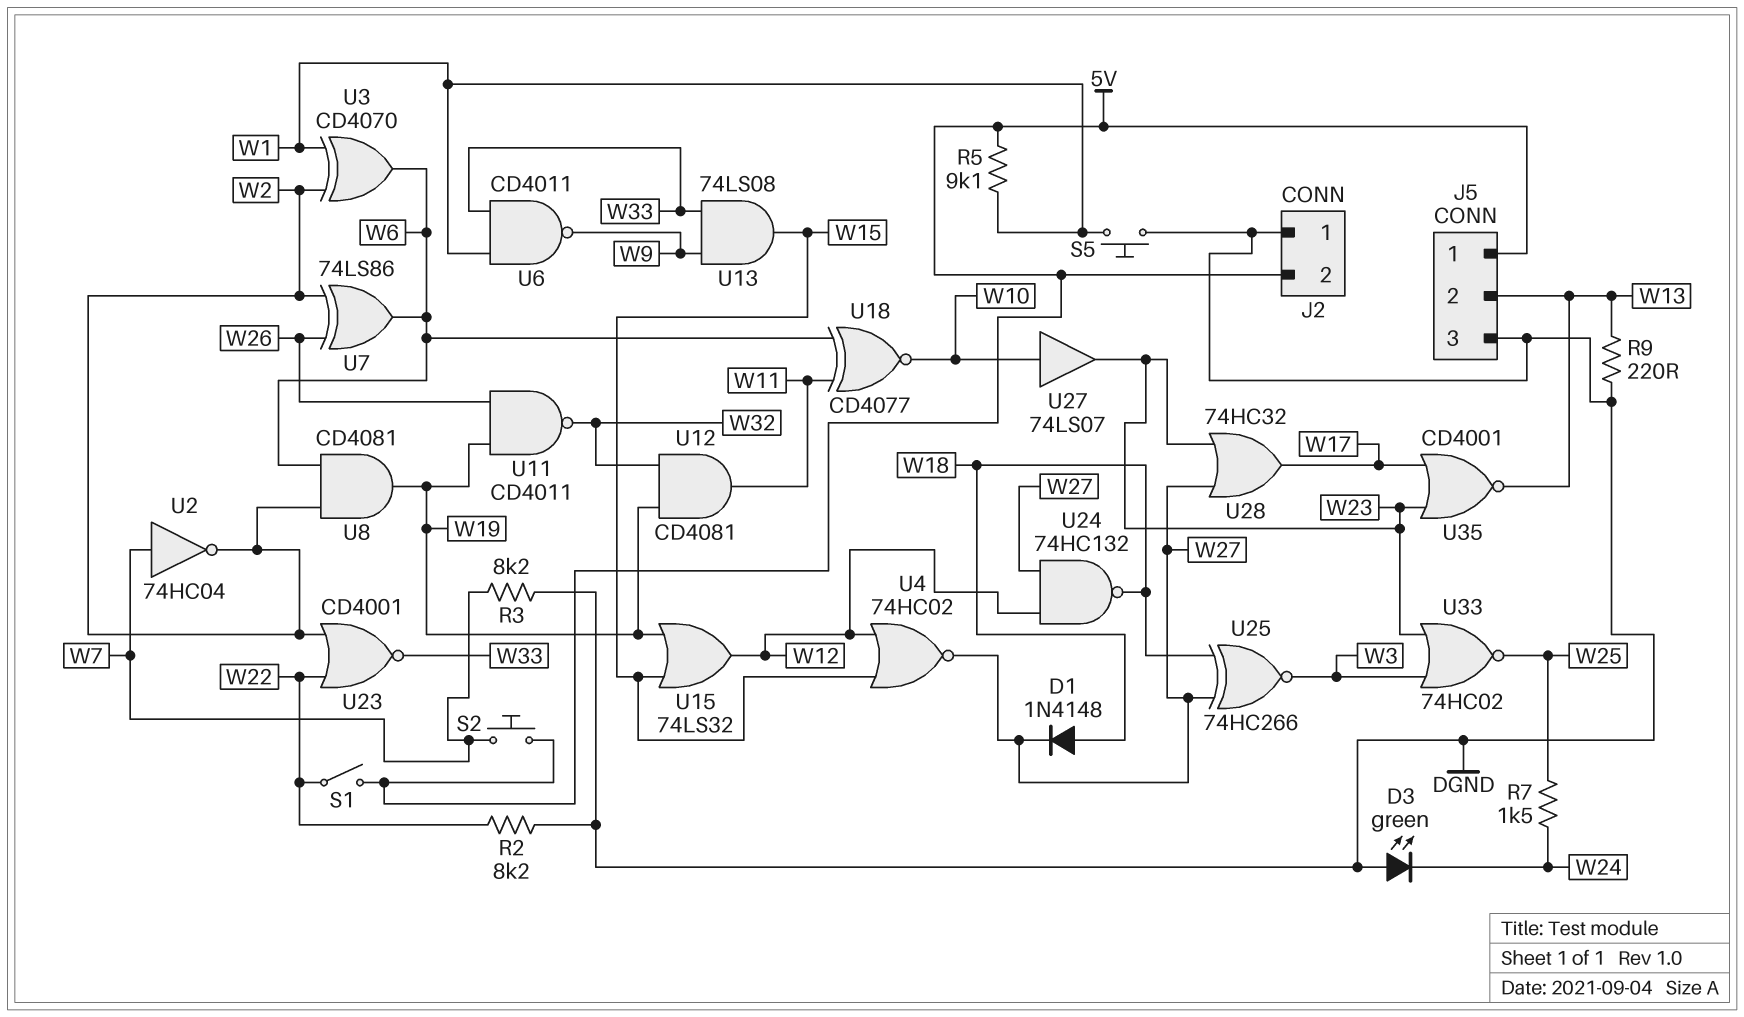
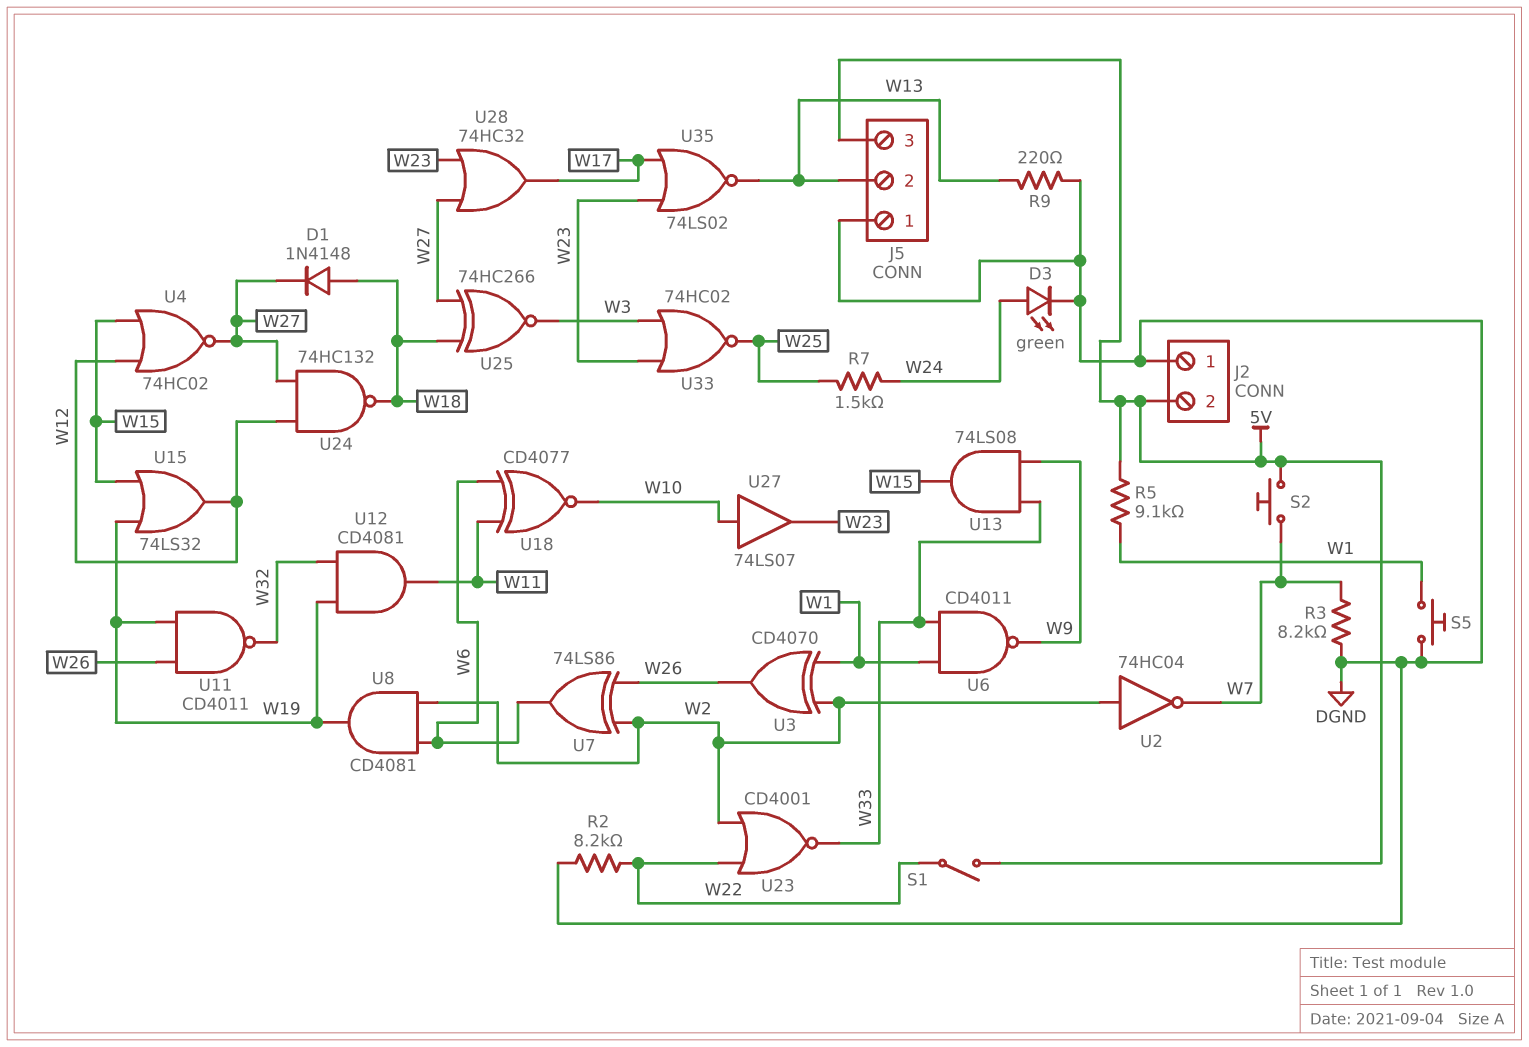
D3: LED green (A DGND, K W24) -> LED green (A W24, K DGND)
J5 pin 1: 5V -> DGND
J5 pin 3: DGND -> 5V
U2: NOT 74HC04 (in W7, out W2) -> NOT 74HC04 (in W2, out W7)
U3: XOR CD4070 (in W1, in W2, out W6) -> XOR CD4070 (in W1, in W2, out W26)
U35: NOR CD4001 (in W17, in W23, out W13) -> NOR 74LS02 (in W17, in W23, out W13)

